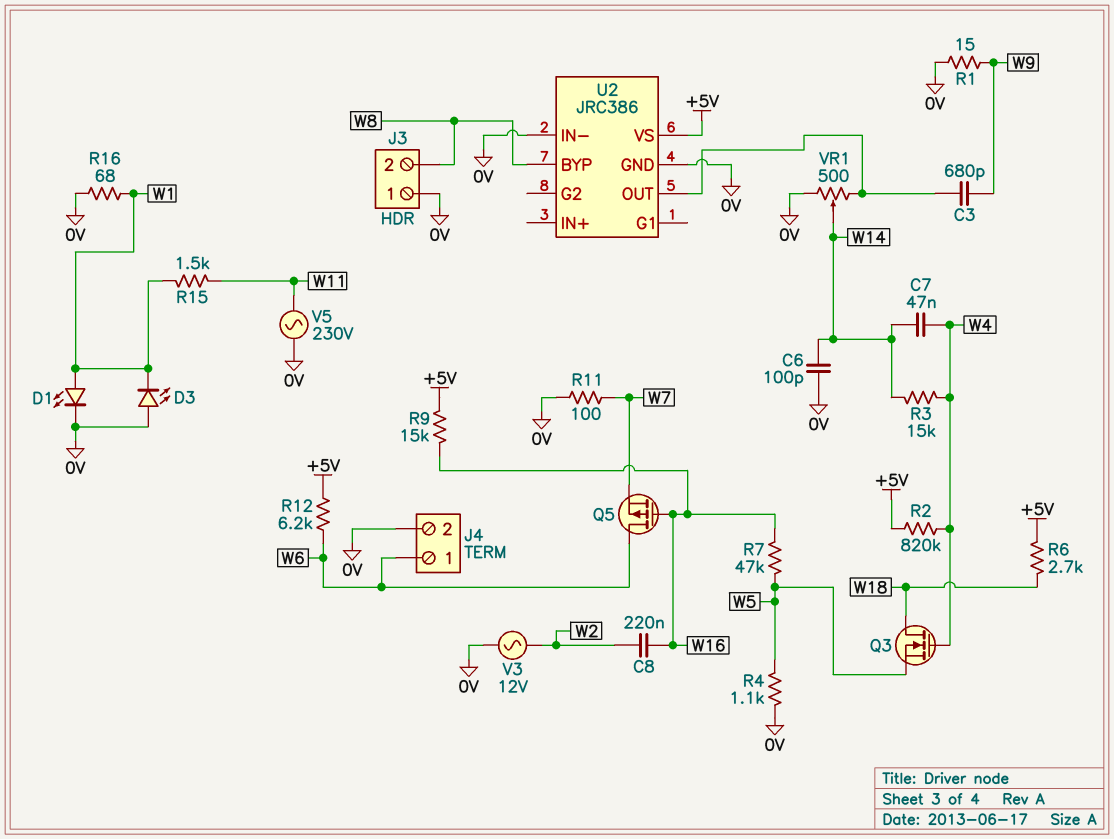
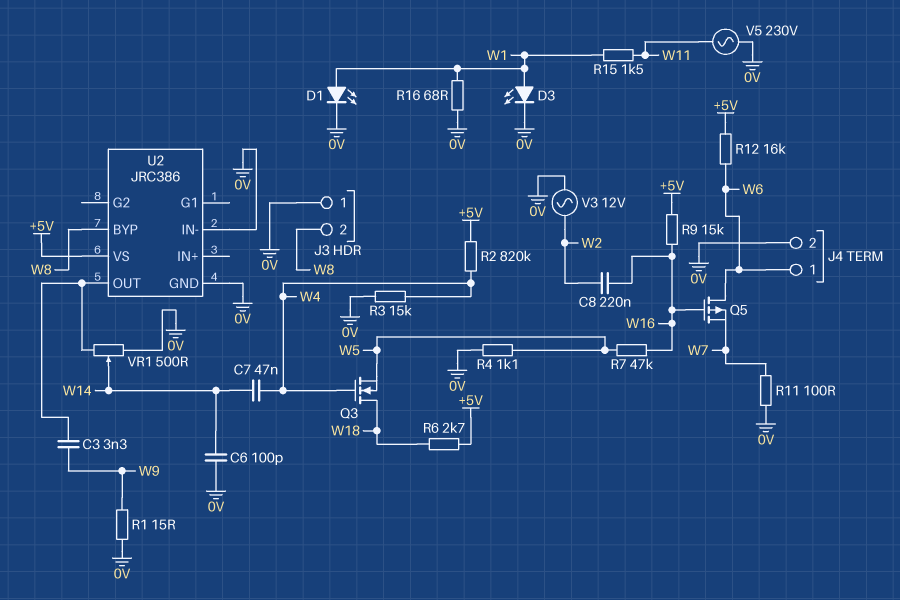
C3: 680pF (U2/OUT, W9) -> 3.3nF (U2/OUT, W9)
D3: LED (A 0V, K W1) -> LED (A W1, K 0V)
R3: 15k (W4, W14) -> 15k (0V, W4)
R12: 6.2k (+5V, W6) -> 16k (+5V, W6)

